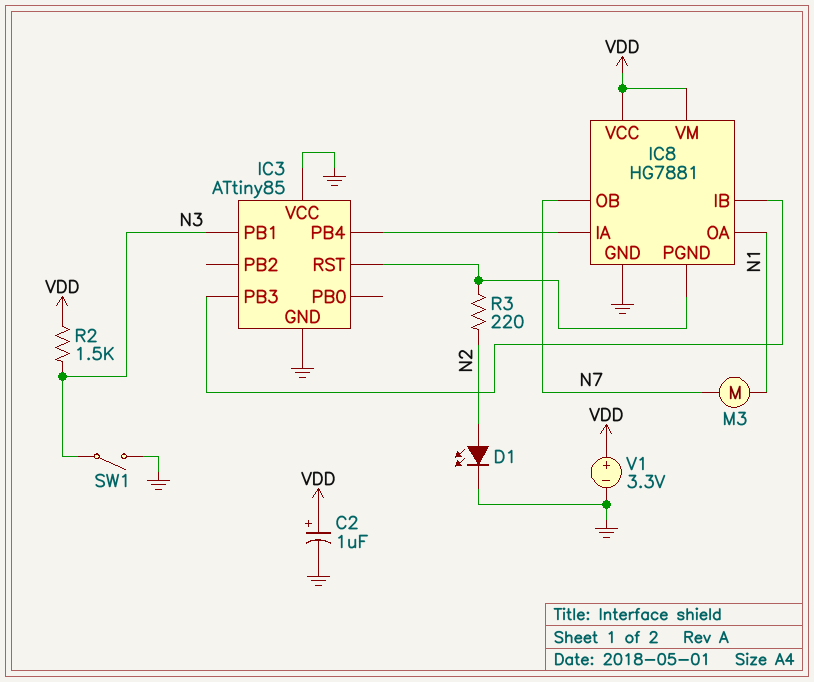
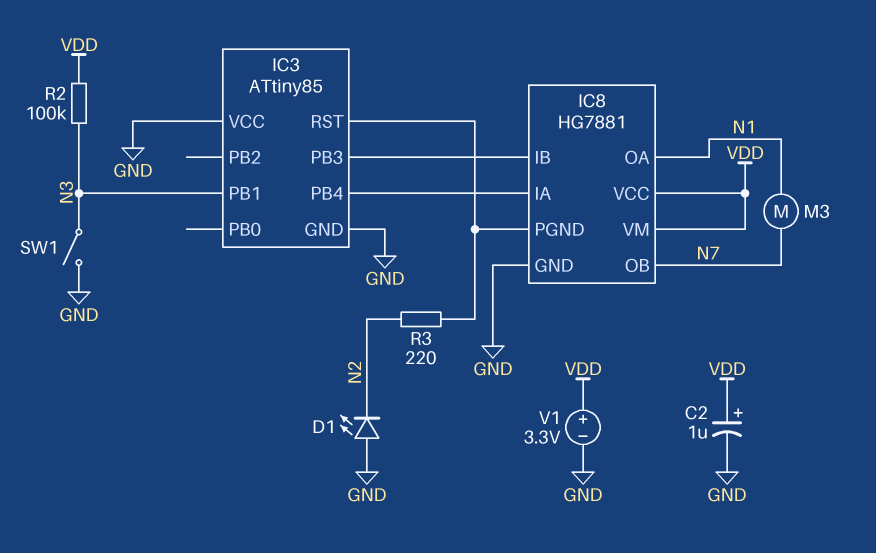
D1: LED (A N2, K GND) -> LED (A GND, K N2)
R2: 1.5k (N3, VDD) -> 100k (N3, VDD)

